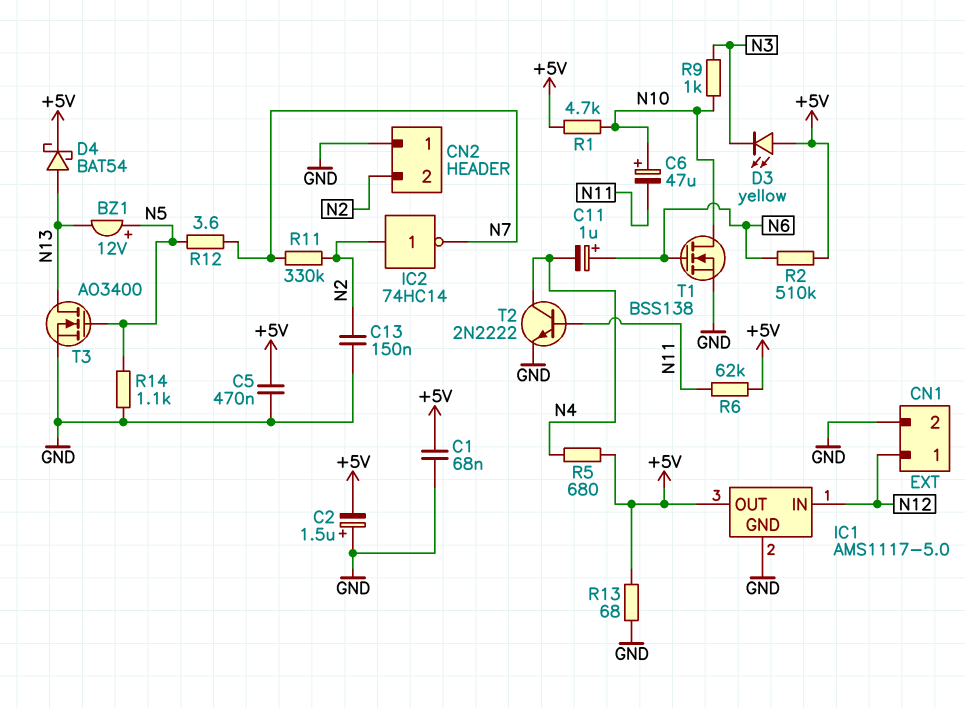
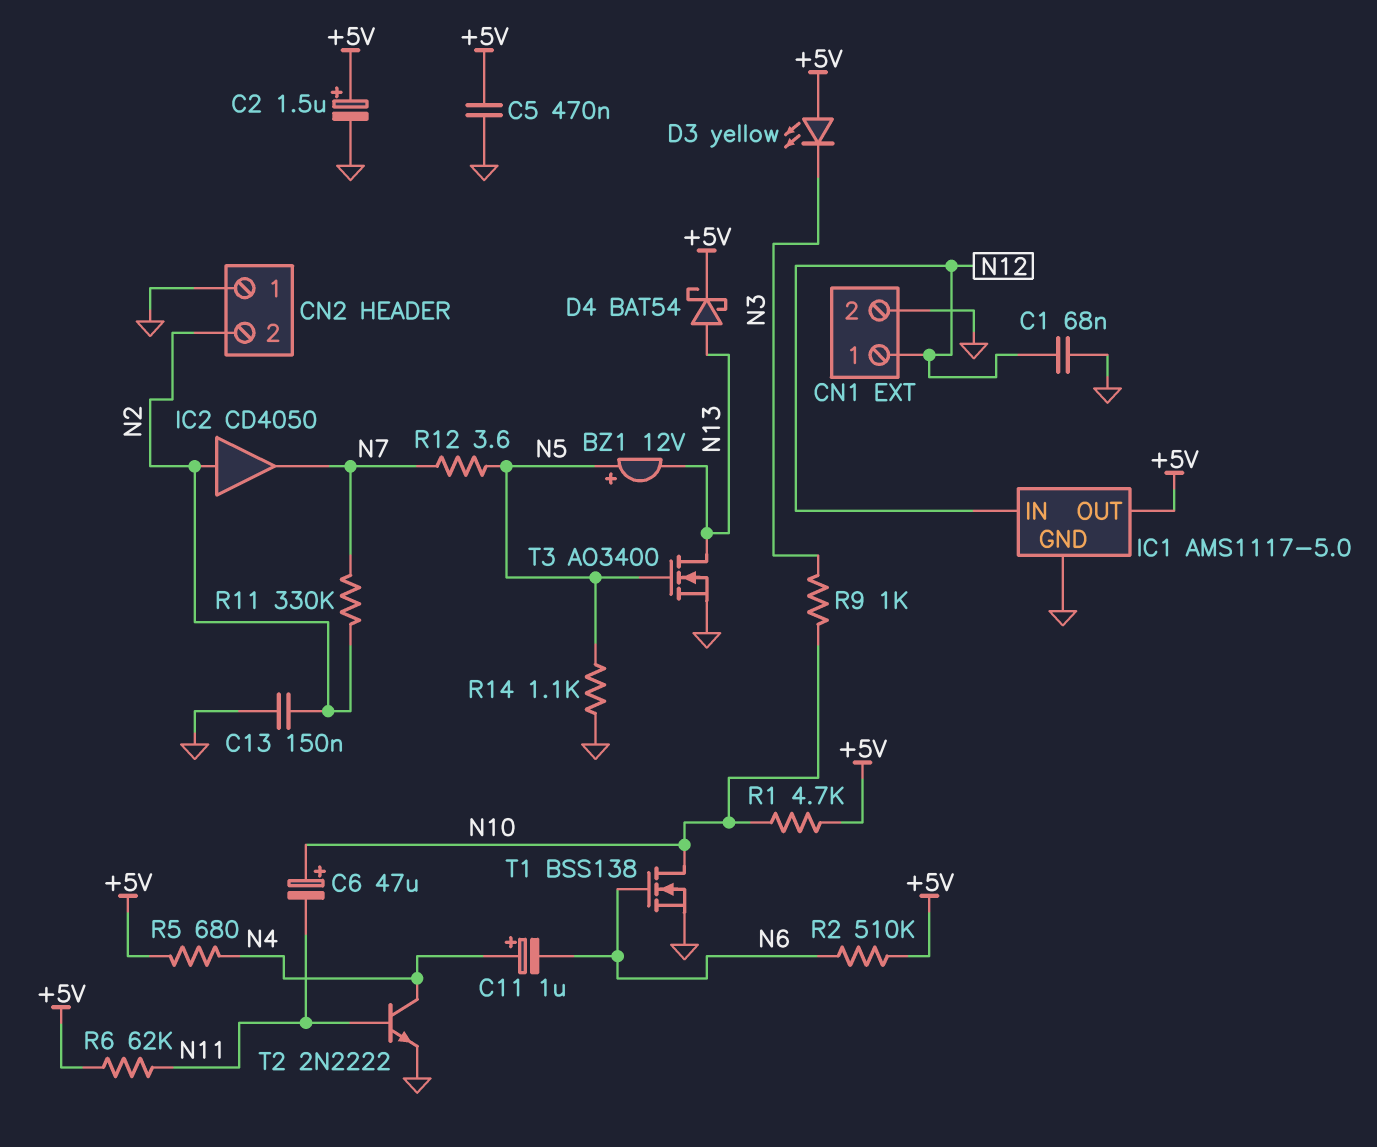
C1: 68nF (+5V, GND) -> 68nF (GND, N12)
C2: 1.5uF (plus GND, minus +5V) -> 1.5uF (plus +5V, minus GND)
C11: 1uF (plus N6, minus N4) -> 1uF (plus N4, minus N6)
IC2: NOT 74HC14 (in N2, out N7) -> buffer CD4050 (in N2, out N7)
R13: 68 (+5V, GND) -> none

